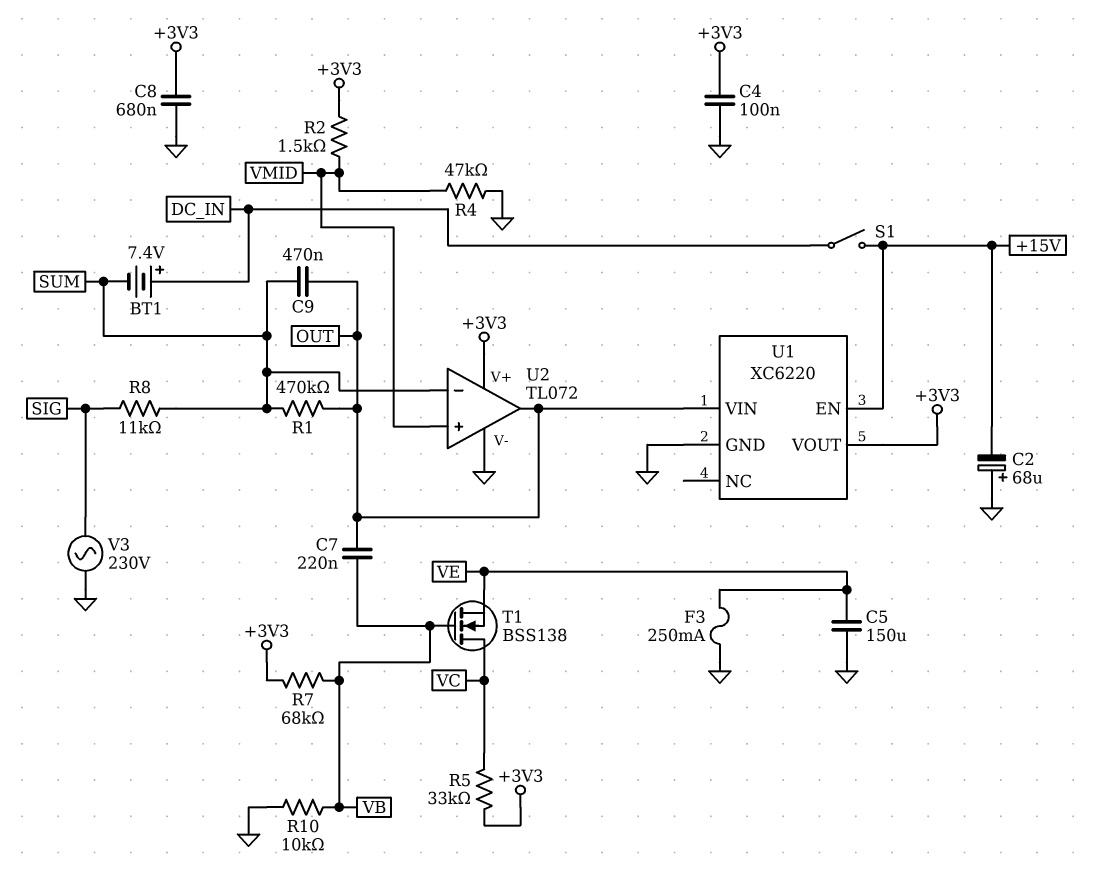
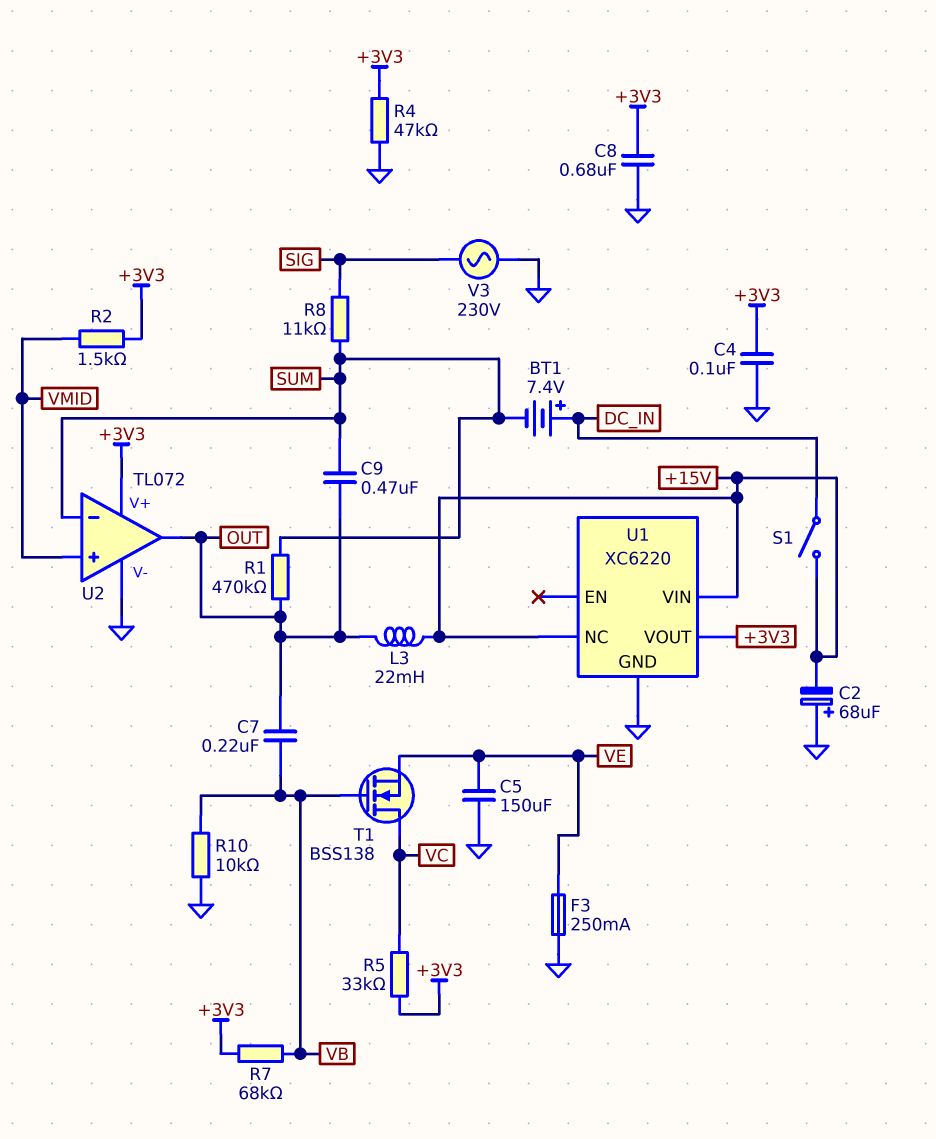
L3: none -> 22mH (+15V, OUT)
R4: 47k (GND, VMID) -> 47k (+3V3, GND)
U1 pin EN: +15V -> none
U1 pin NC: none -> +15V
U1 pin VIN: OUT -> +15V

